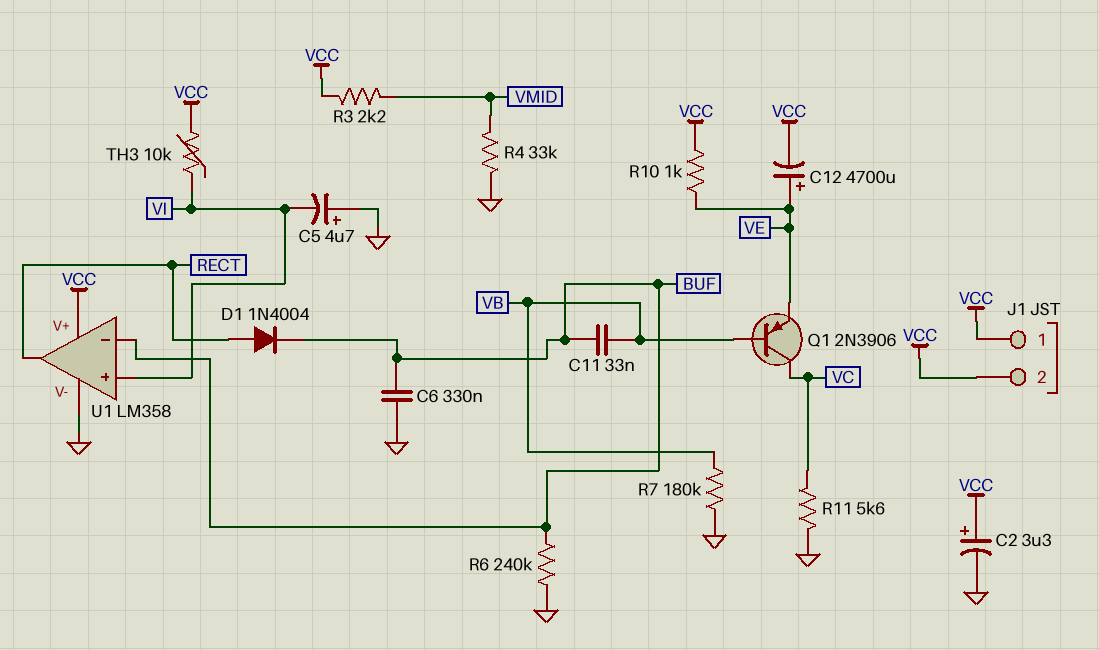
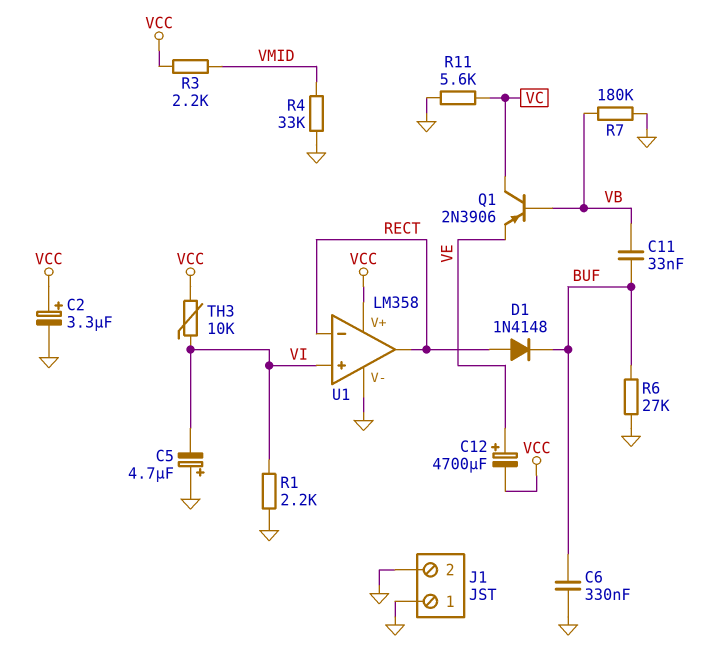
D1: diode 1N4004 (A RECT, K BUF) -> diode 1N4148 (A RECT, K BUF)
J1 pin 1: VCC -> GND
J1 pin 2: VCC -> GND
R1: none -> 2.2k (GND, VI)
R6: 240k (BUF, GND) -> 27k (BUF, GND)
R10: 1k (VCC, VE) -> none
U1 pin in-: BUF -> RECT

